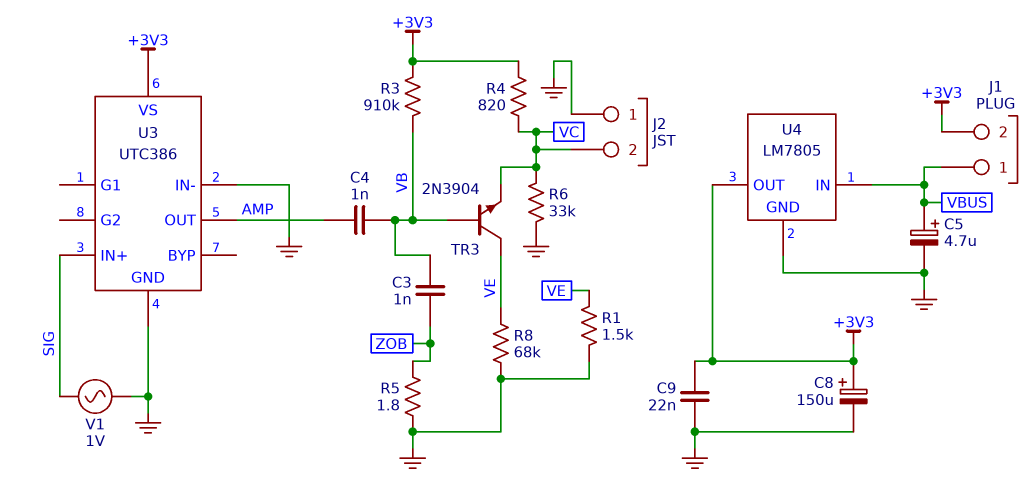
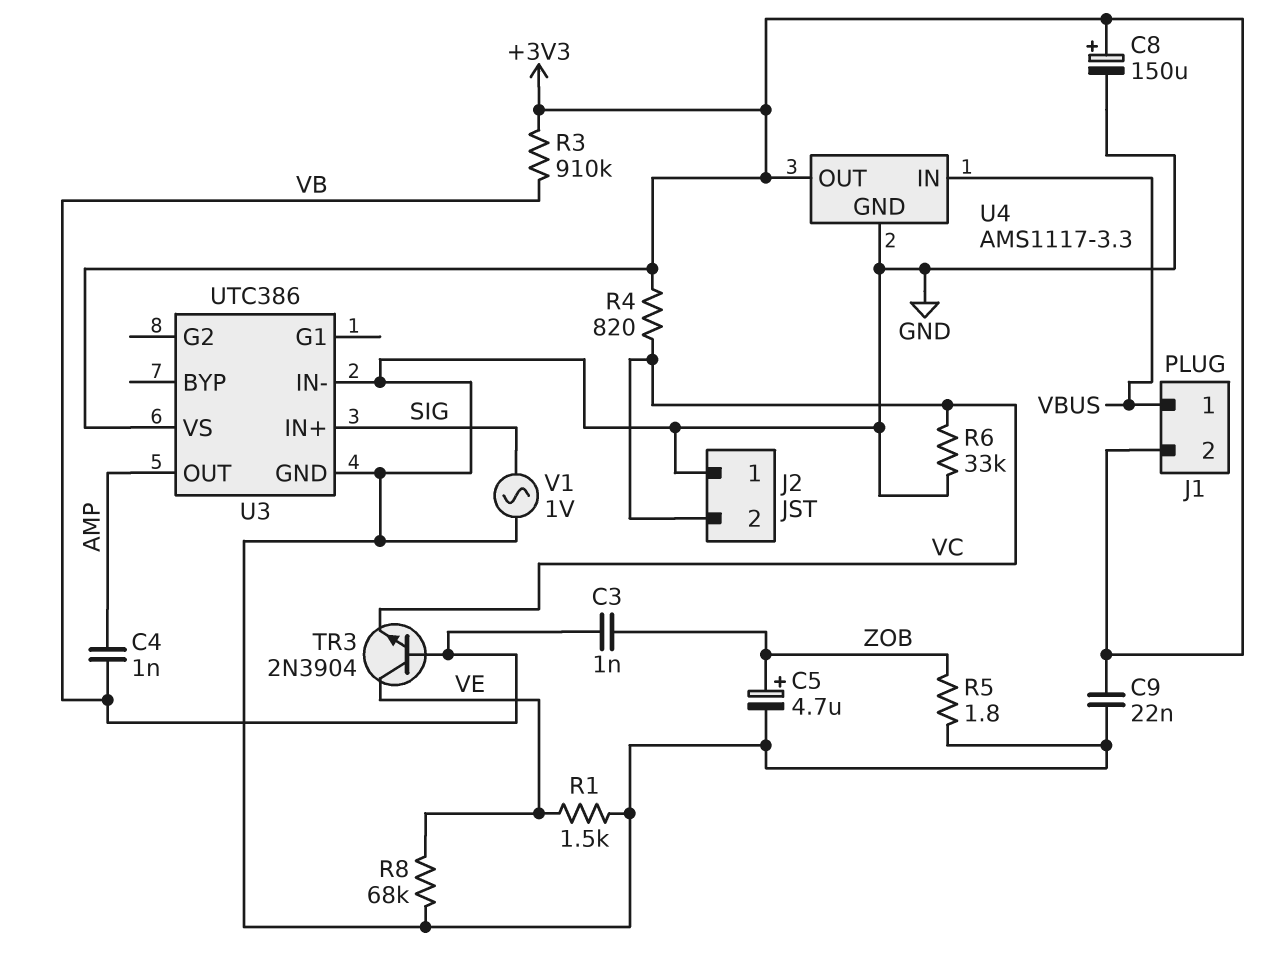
C5: 4.7uF (plus VBUS, minus GND) -> 4.7uF (plus ZOB, minus GND)
U4: LM7805 -> AMS1117-3.3

